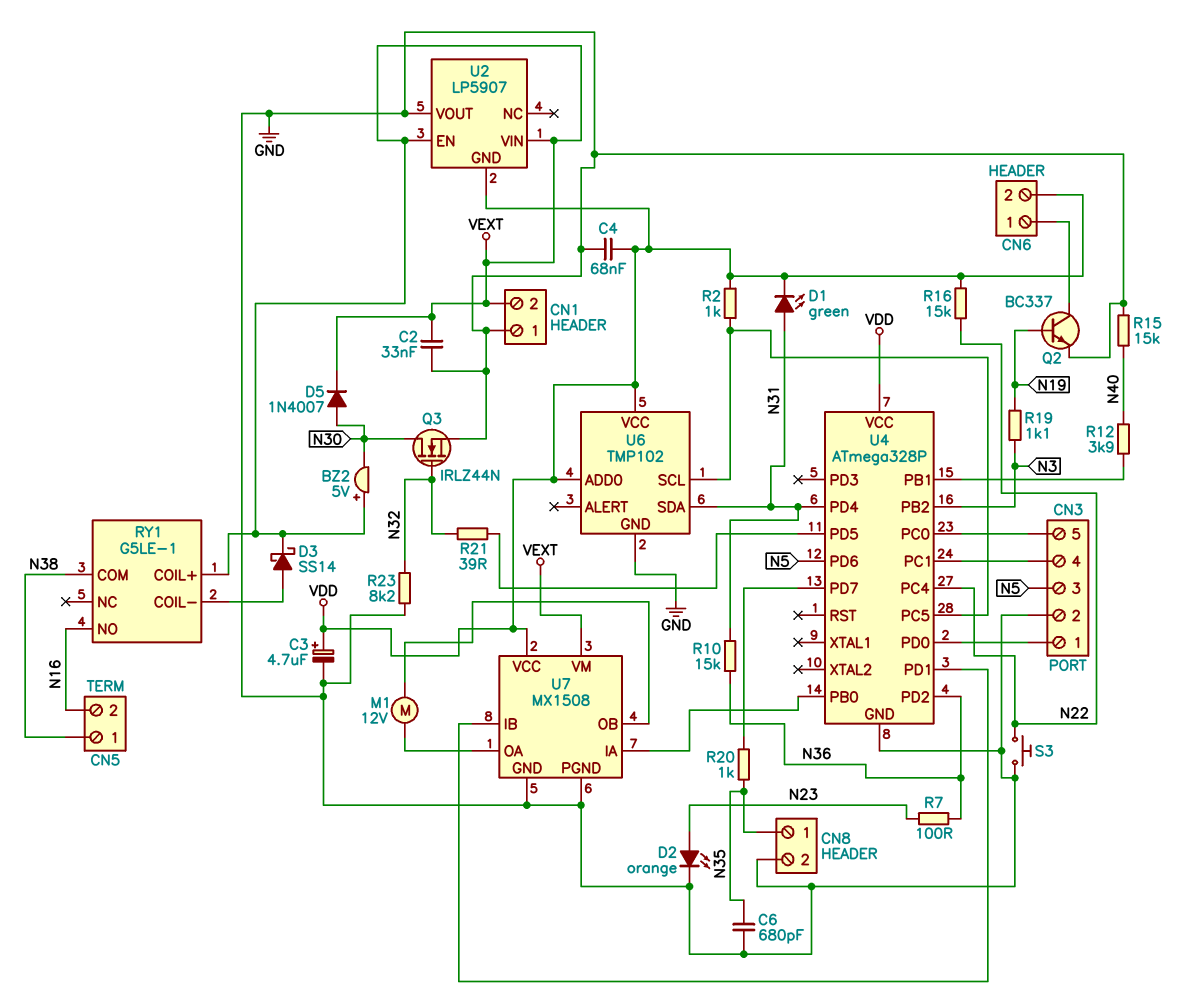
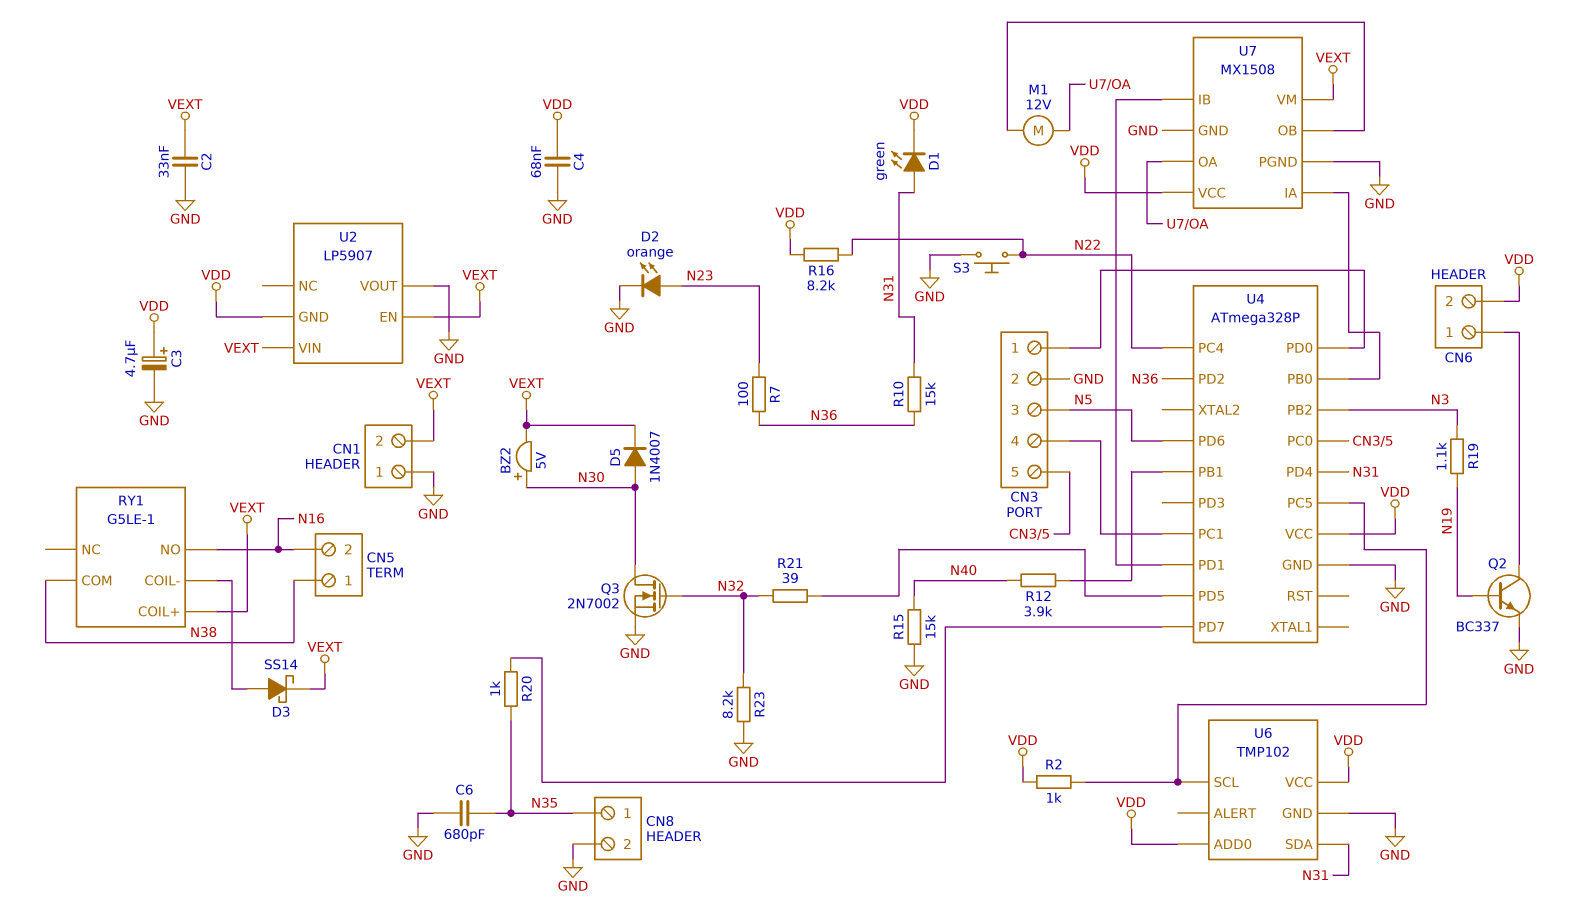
BZ2: buzzer 5V (plus VEXT, minus N30) -> buzzer 5V (plus N30, minus VEXT)
Q3: NMOS IRLZ44N (G N32, D N30, S GND) -> NMOS 2N7002 (G N32, D N30, S GND)
R16: 15k (N22, VDD) -> 8.2k (N22, VDD)

